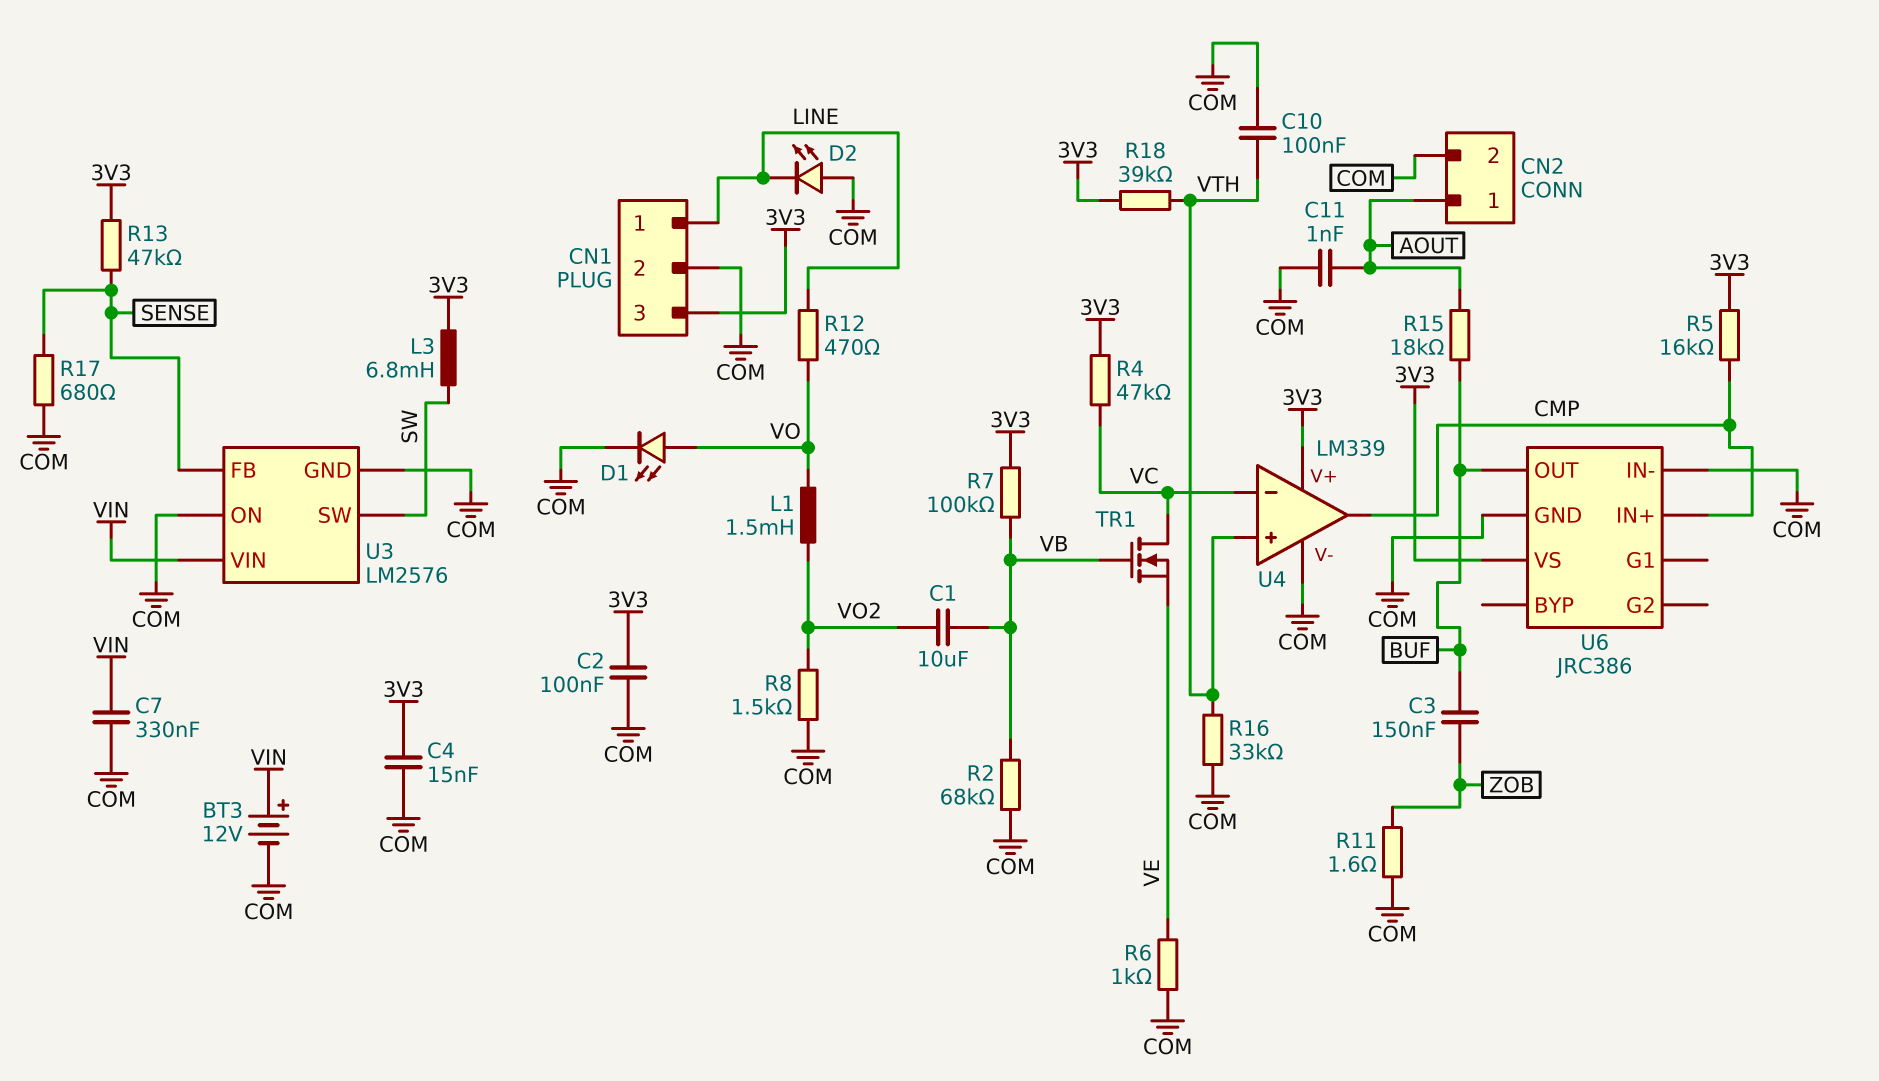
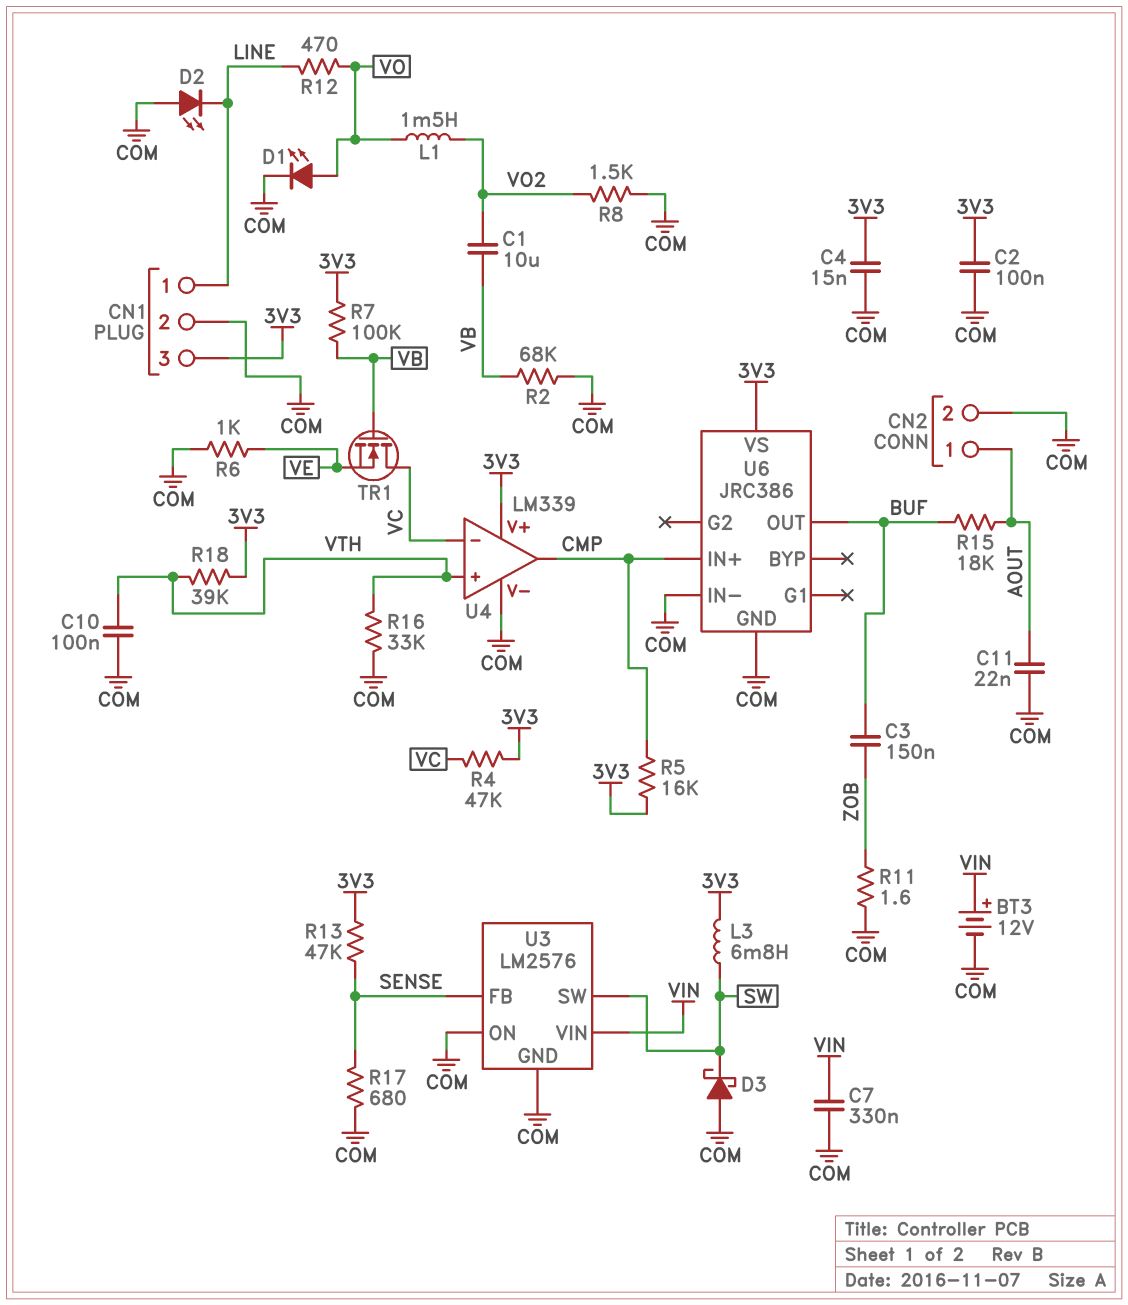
C11: 1nF (AOUT, COM) -> 22nF (AOUT, COM)
D3: none -> schottky (A COM, K SW)

